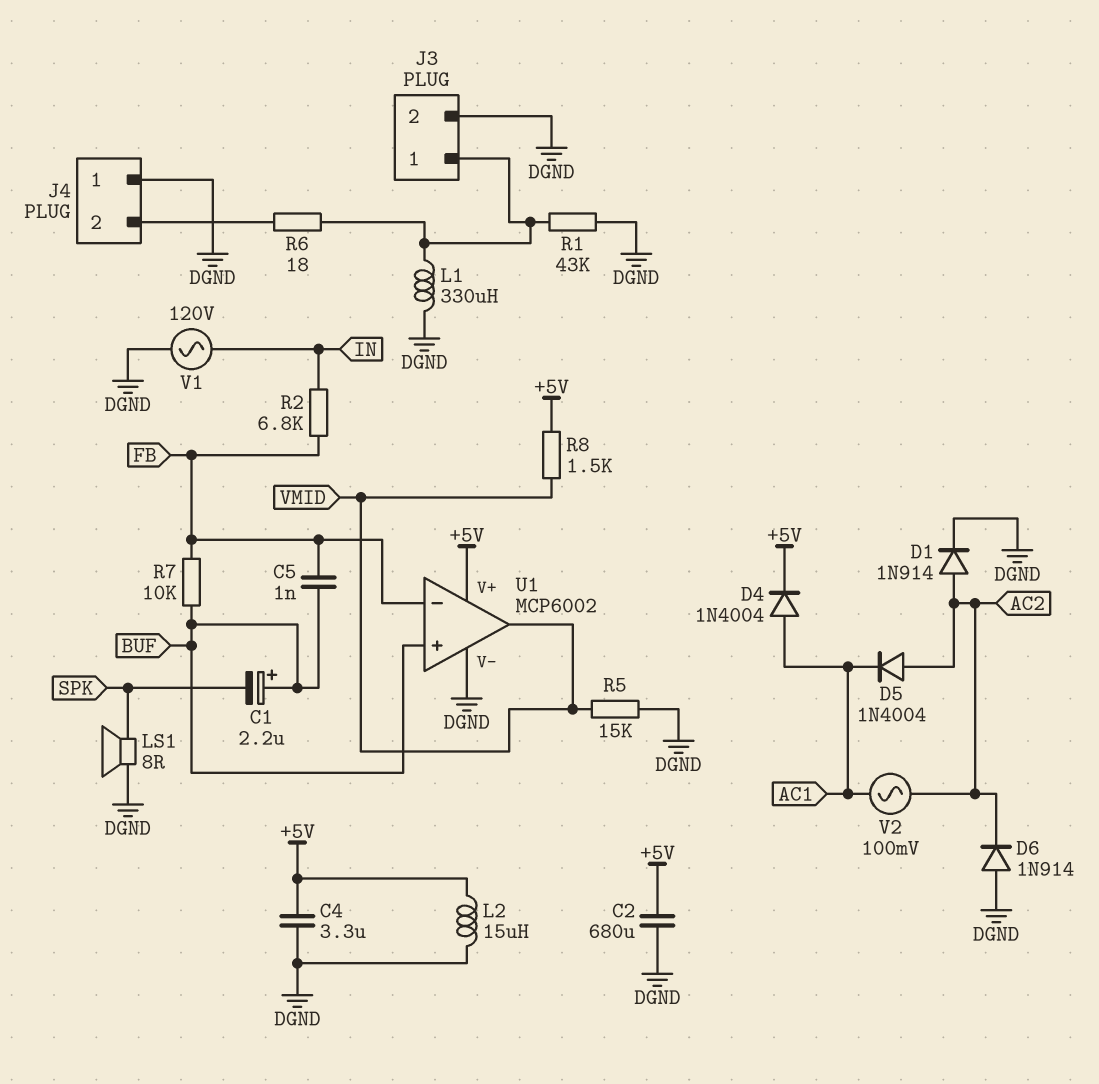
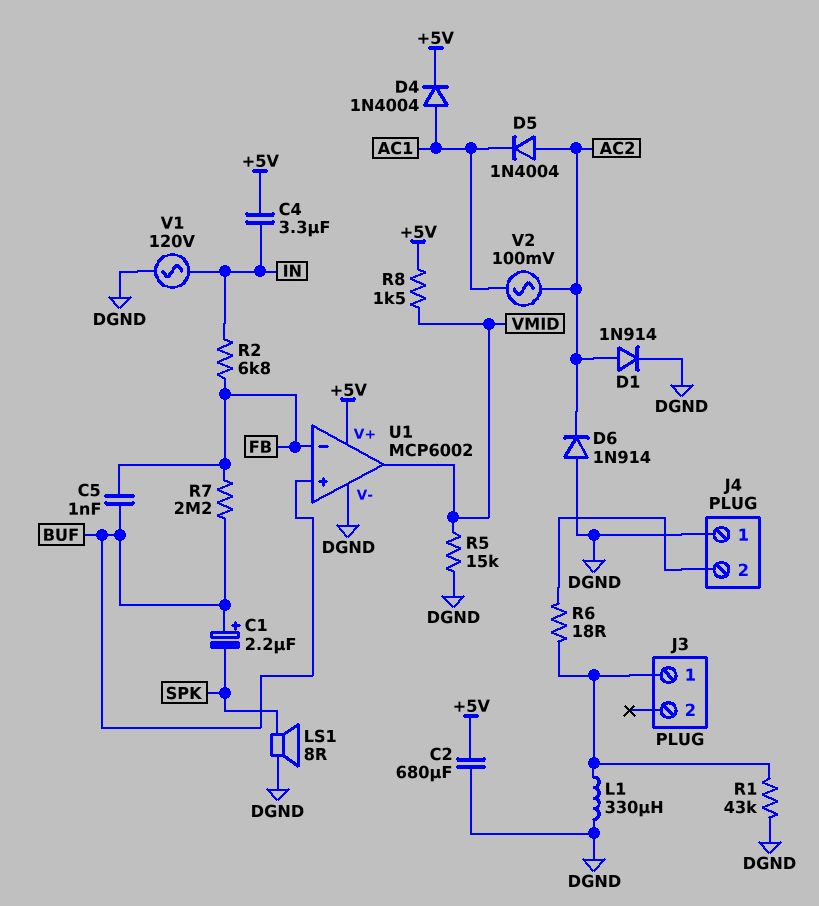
C4: 3.3uF (+5V, DGND) -> 3.3uF (+5V, IN)
J3 pin 2: DGND -> none
L2: 15uH (+5V, DGND) -> none
R7: 10k (BUF, FB) -> 2.2M (BUF, FB)

